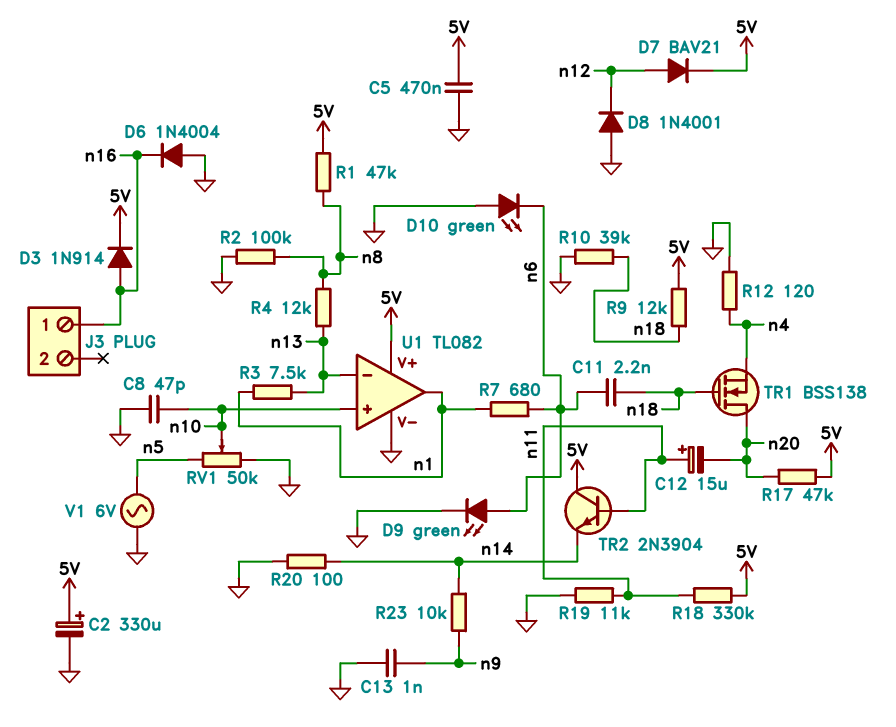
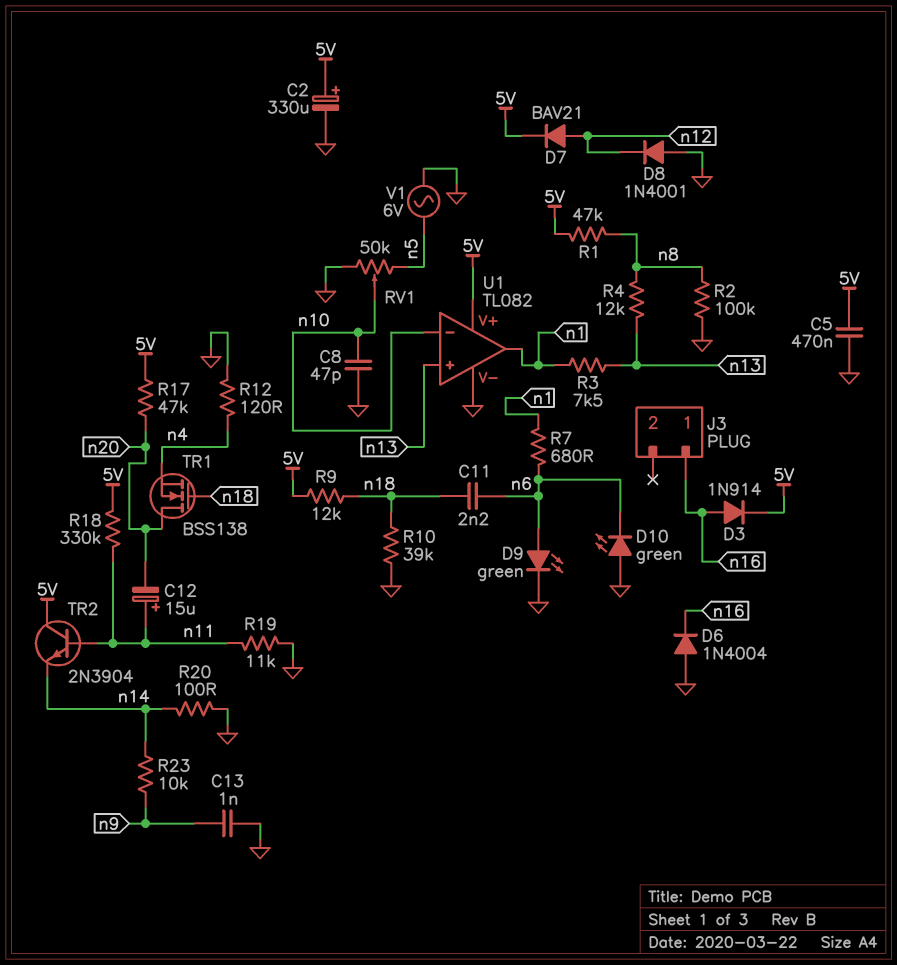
U1 pin in+: n10 -> n13
U1 pin in-: n13 -> n10

